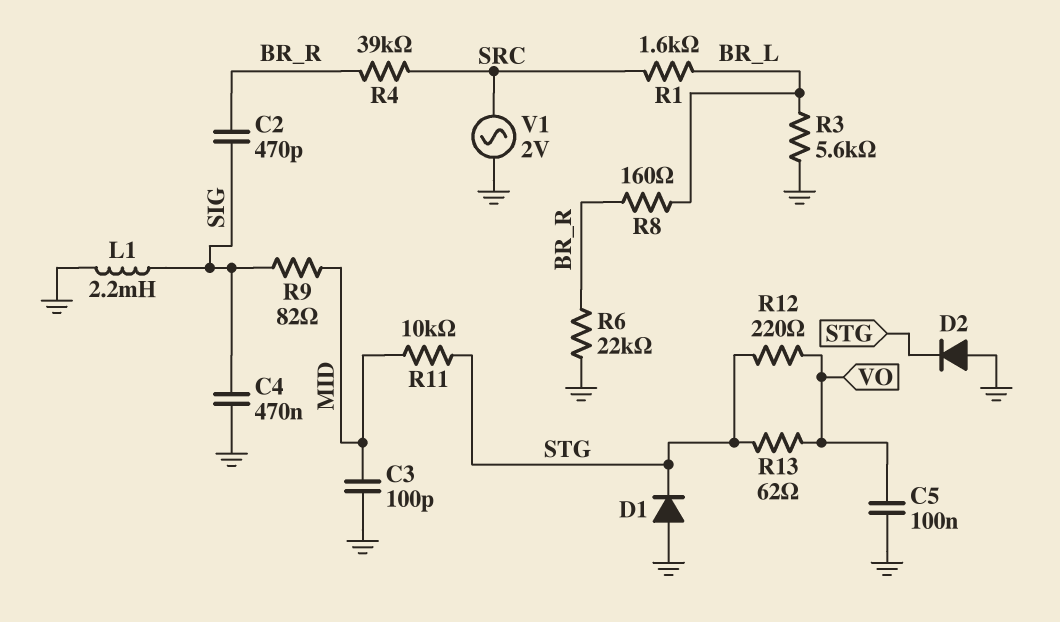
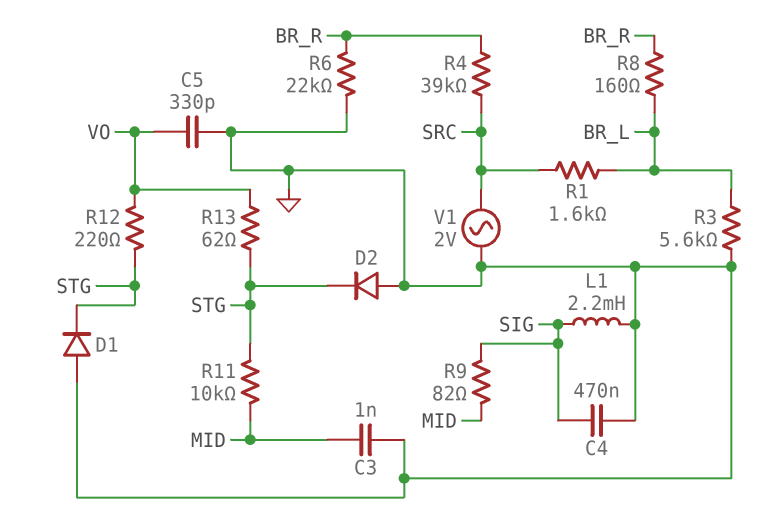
C2: 470pF (BR_R, SIG) -> none
C3: 100pF (GND, MID) -> 1nF (GND, MID)
C5: 100nF (GND, VO) -> 330pF (GND, VO)

